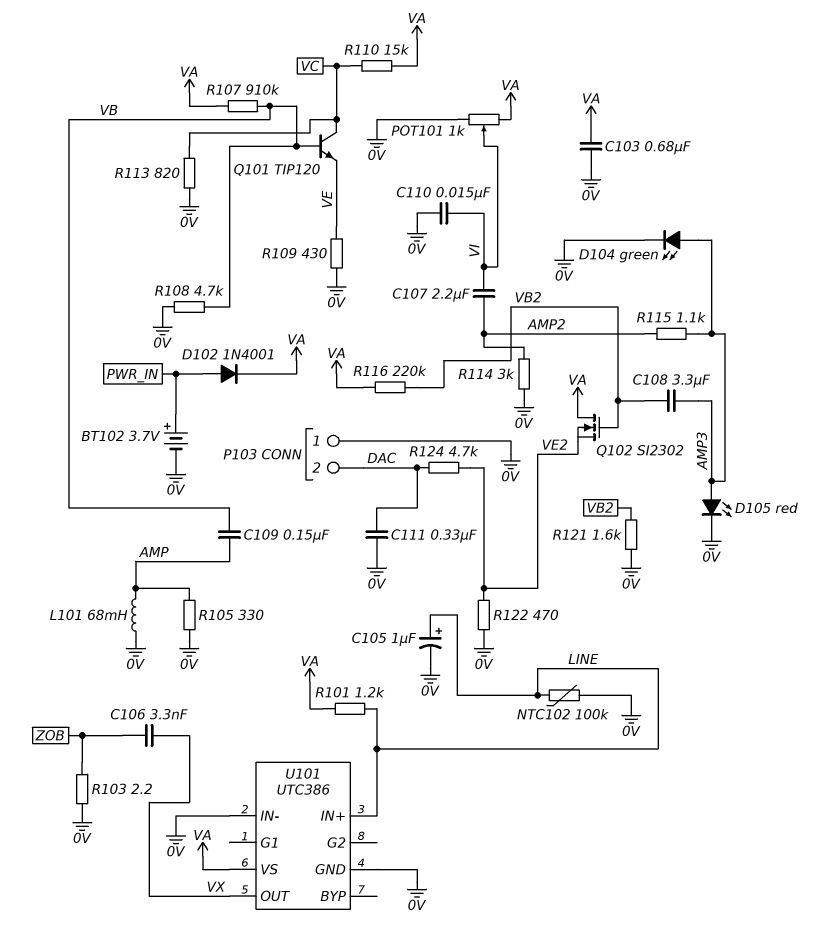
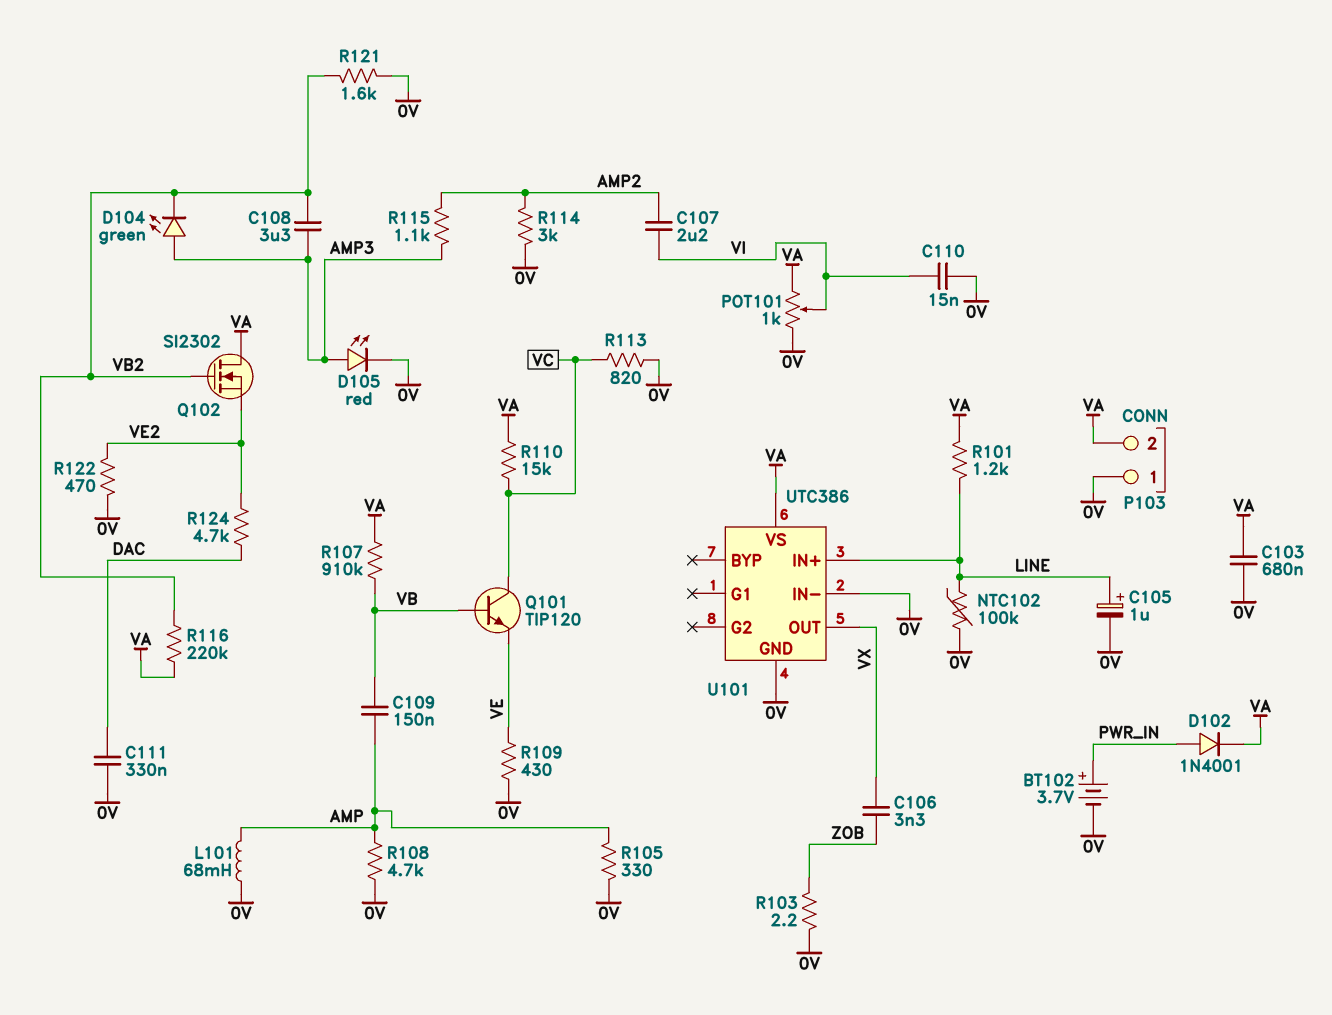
D104: LED green (A AMP3, K 0V) -> LED green (A AMP3, K VB2)
P103 pin 2: DAC -> VA
R108: 4.7k (0V, VB) -> 4.7k (0V, AMP)

